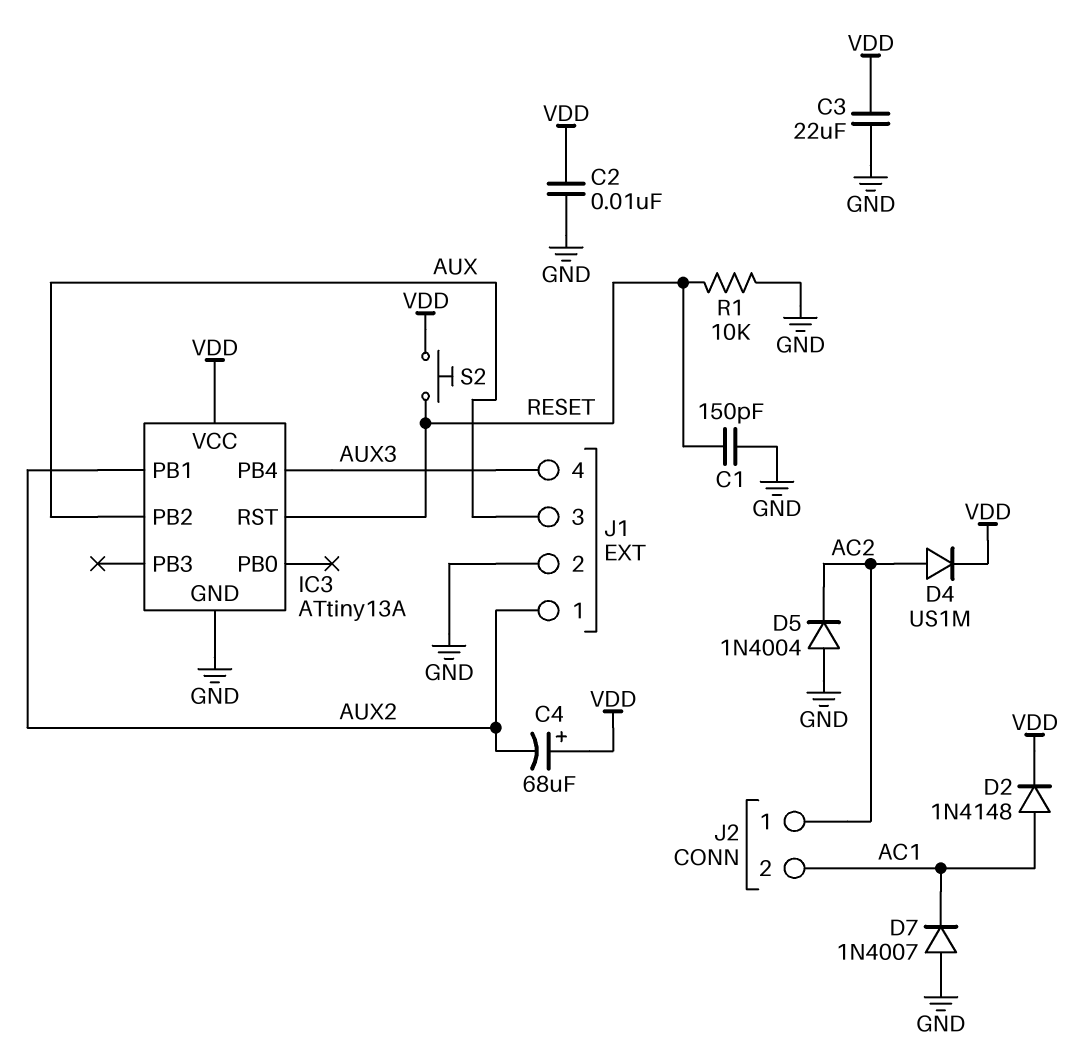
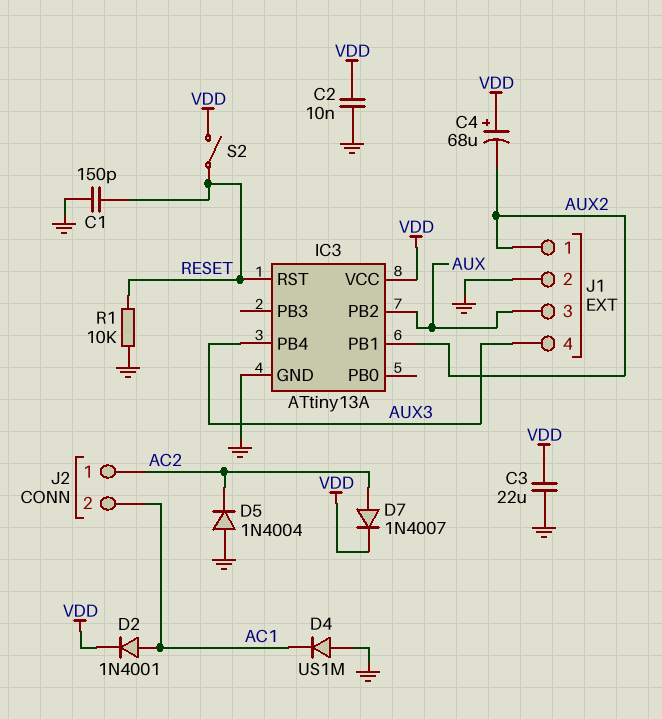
D2: diode 1N4148 (A AC1, K VDD) -> diode 1N4001 (A AC1, K VDD)
D4: diode US1M (A AC2, K VDD) -> diode US1M (A GND, K AC1)
D7: diode 1N4007 (A GND, K AC1) -> diode 1N4007 (A AC2, K VDD)
S2: button (RESET, VDD) -> switch (RESET, VDD)

